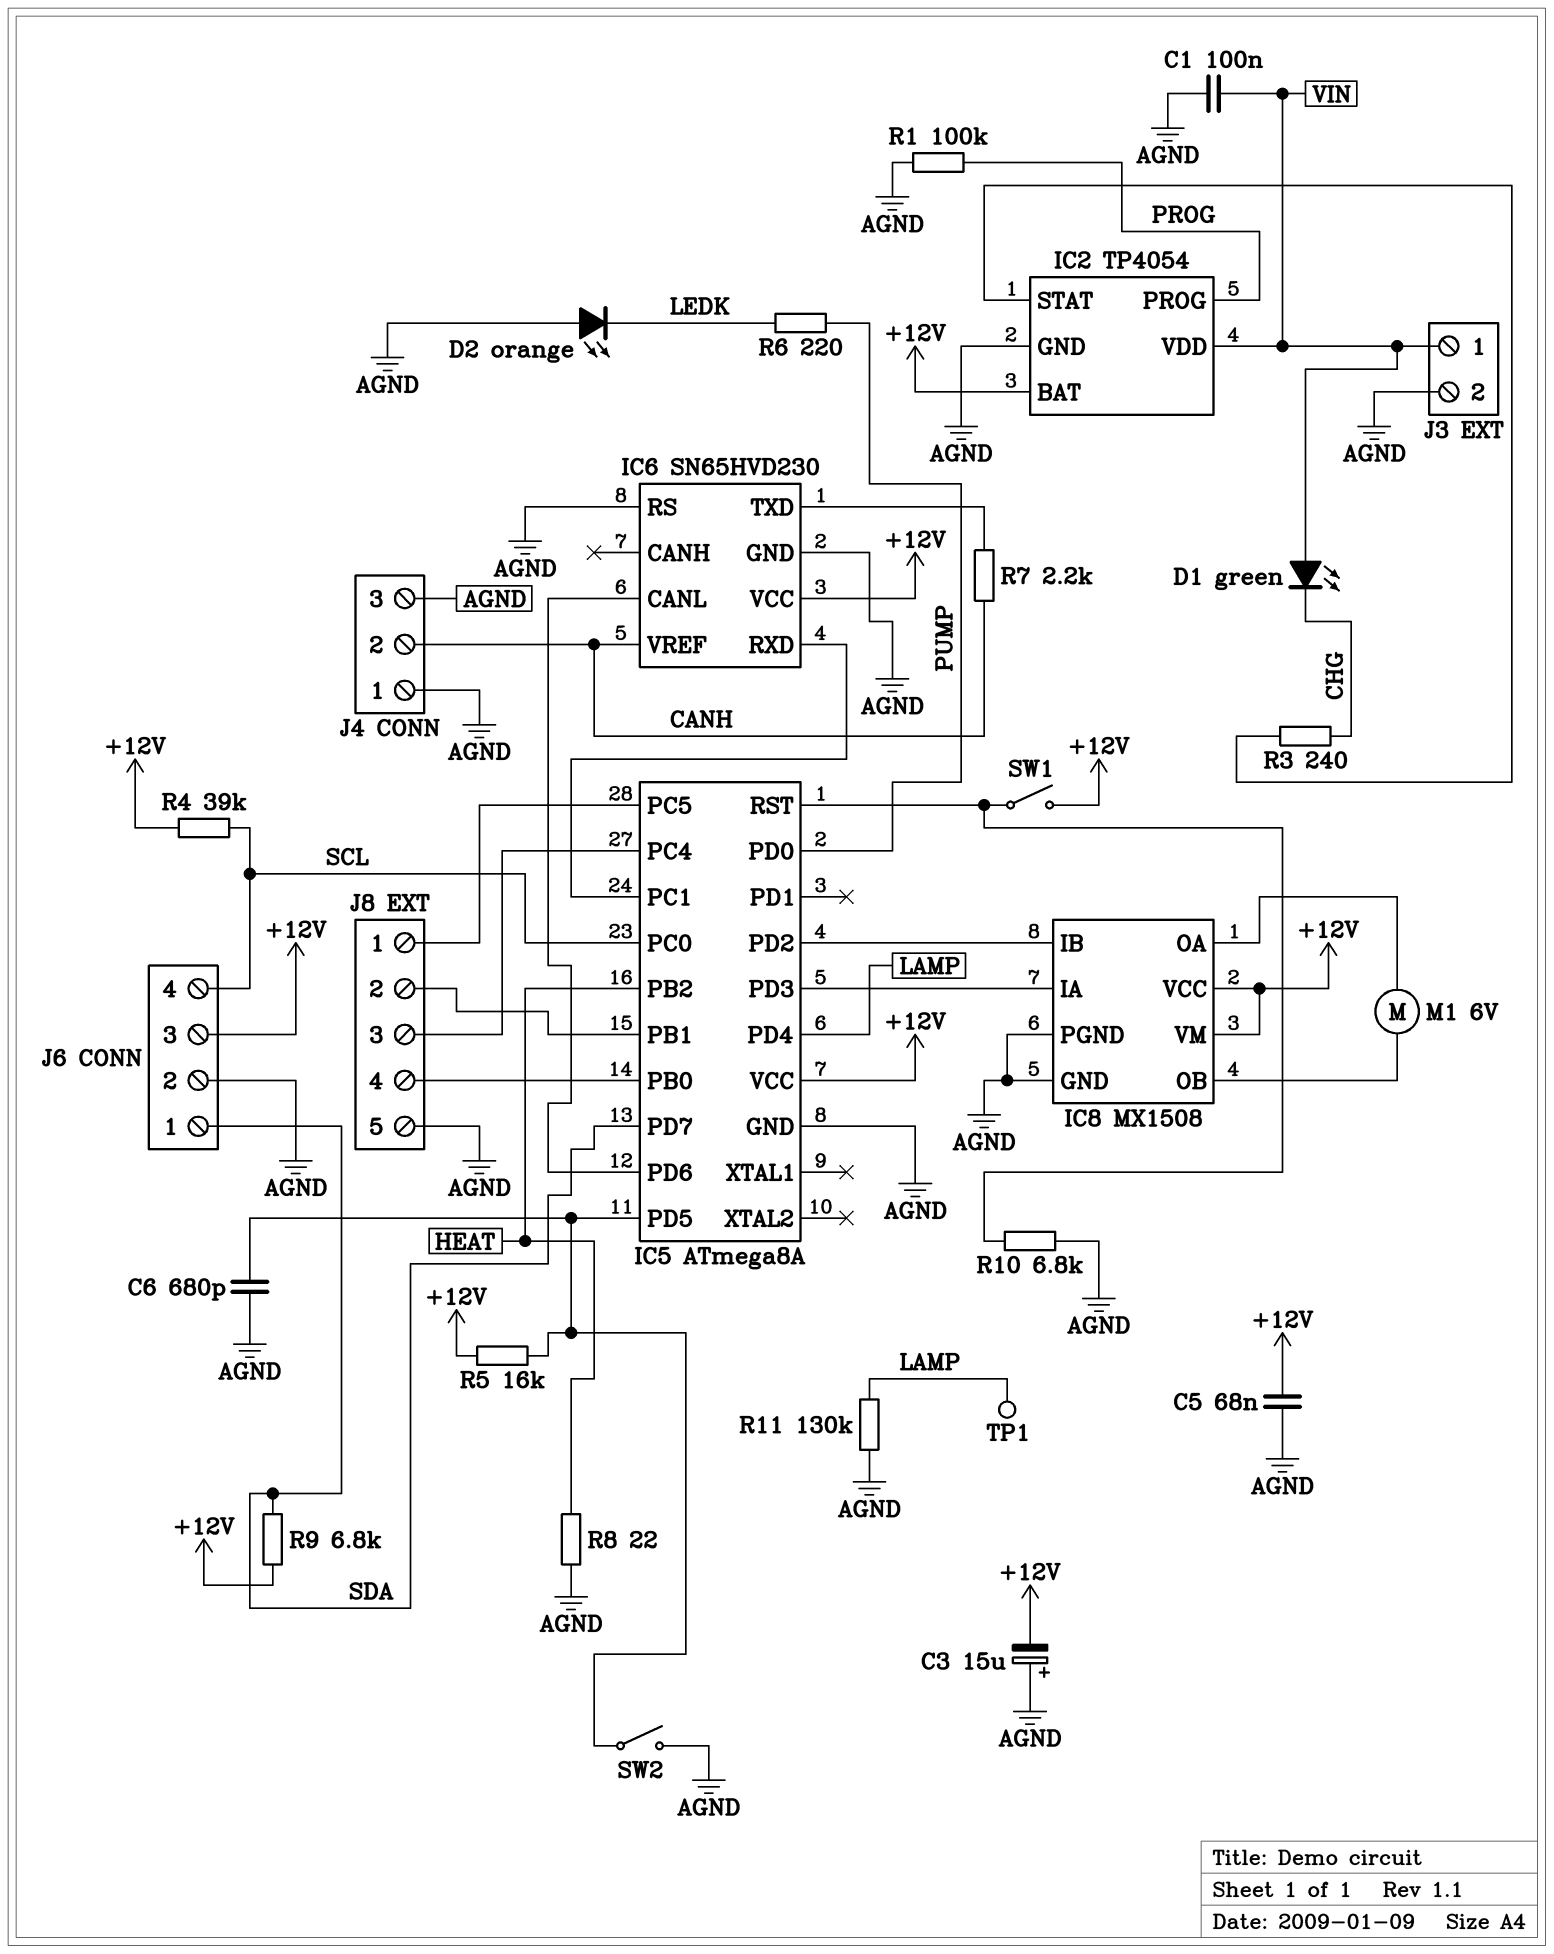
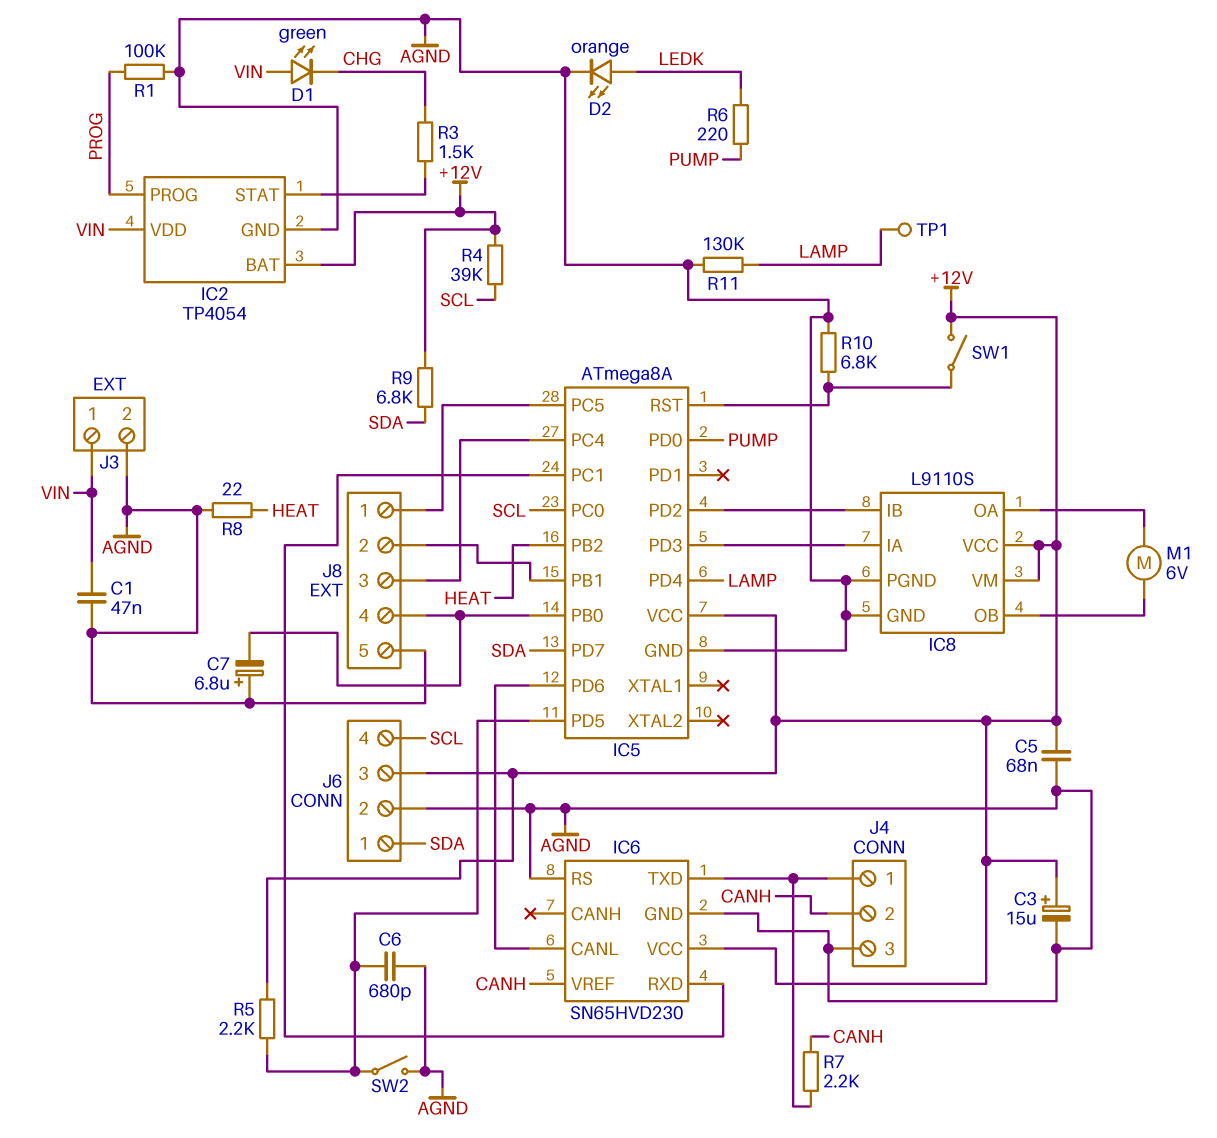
C1: 100nF (AGND, VIN) -> 47nF (AGND, VIN)
C3: 15uF (plus AGND, minus +12V) -> 15uF (plus +12V, minus AGND)
C7: none -> 6.8uF (plus AGND, minus IC5/PB0)
D2: LED orange (A AGND, K LEDK) -> LED orange (A LEDK, K AGND)
IC8: MX1508 -> L9110S
J4 pin 1: AGND -> IC6/TXD
R3: 240 (CHG, IC2/STAT) -> 1.5k (CHG, IC2/STAT)
R5: 16k (+12V, IC5/PD5) -> 2.2k (+12V, IC5/PD5)

